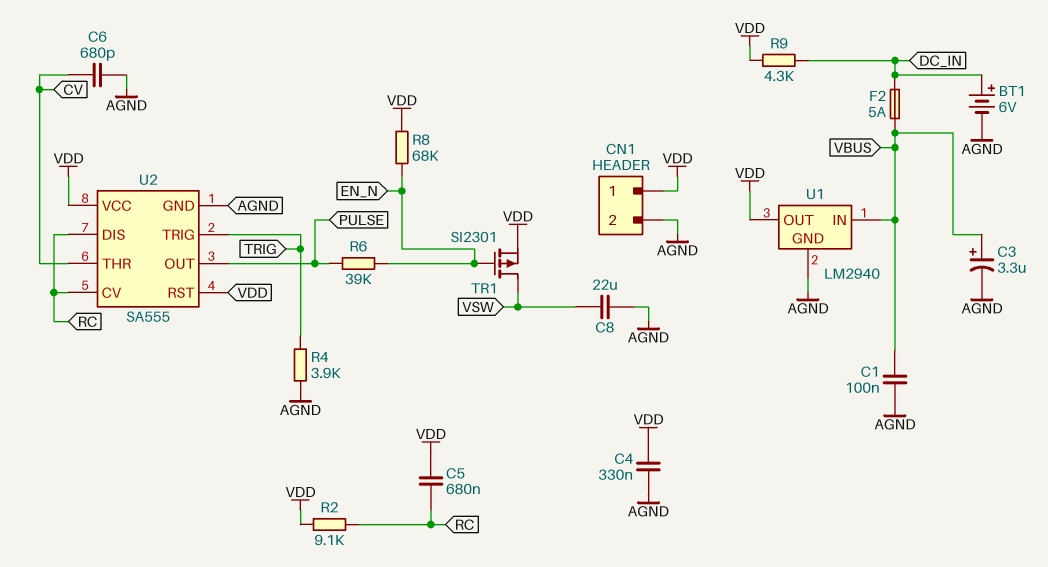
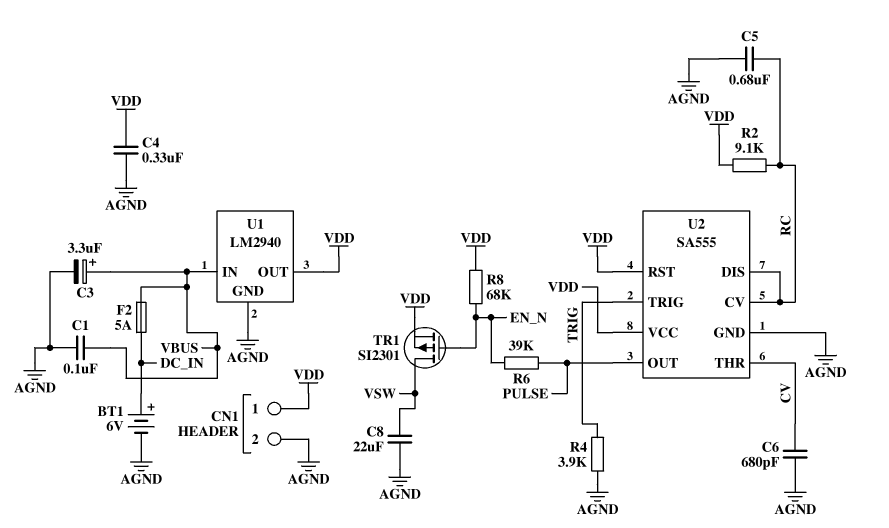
C5: 680nF (RC, VDD) -> 680nF (AGND, RC)
R9: 4.3k (DC_IN, VDD) -> none

